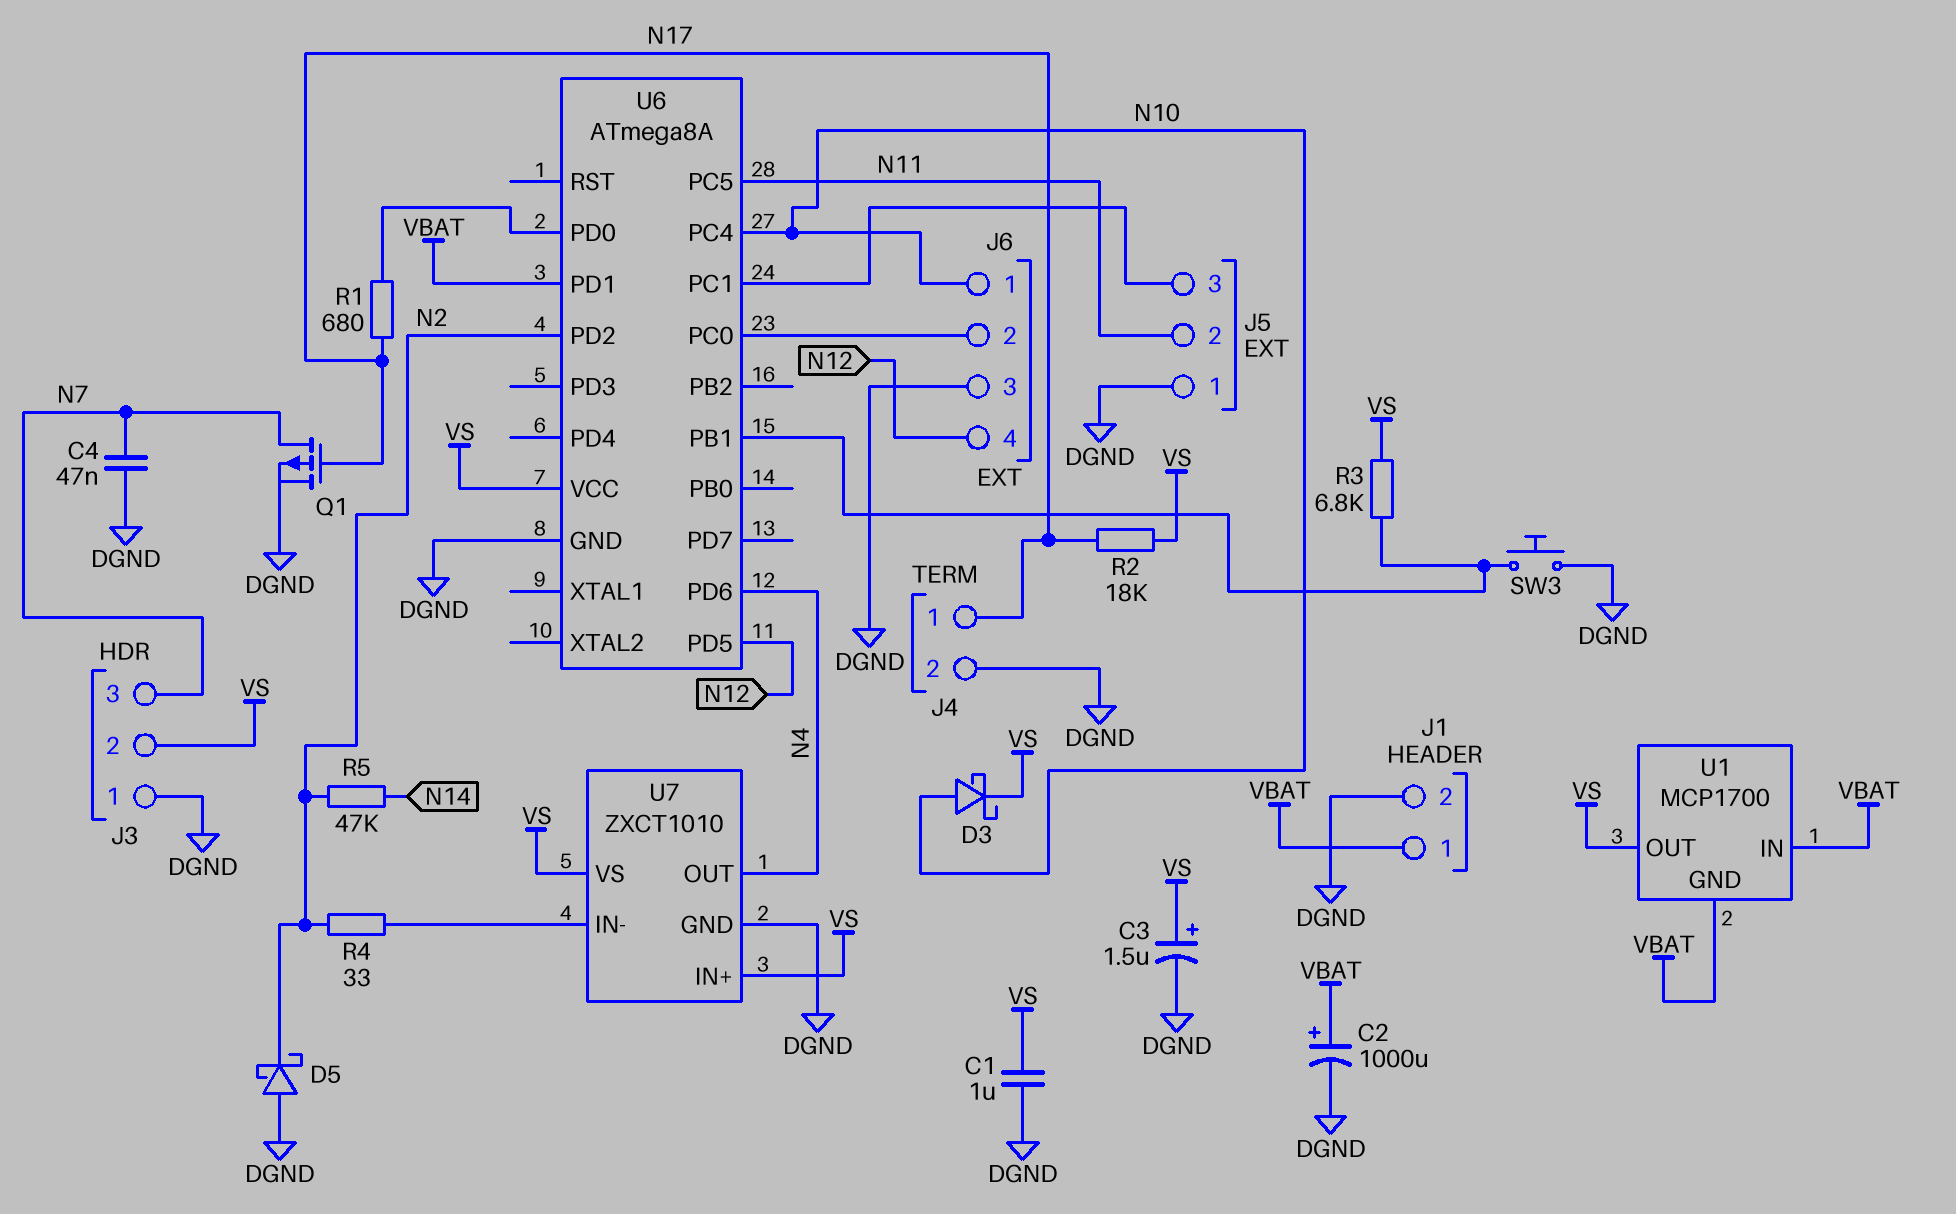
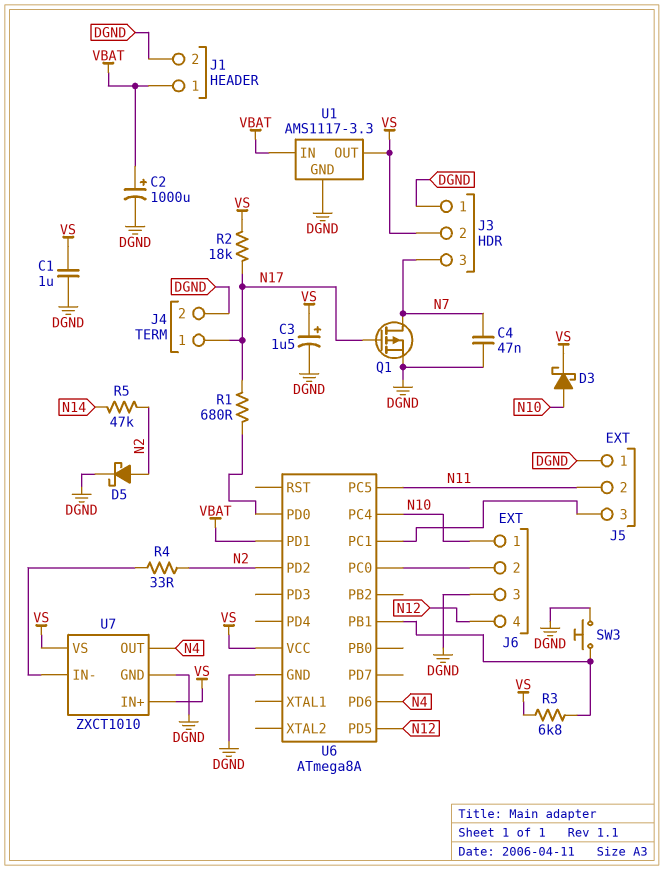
D5: schottky (A DGND, K N2) -> schottky (A N2, K DGND)
U1: MCP1700 -> AMS1117-3.3
U1 pin GND: VBAT -> DGND

